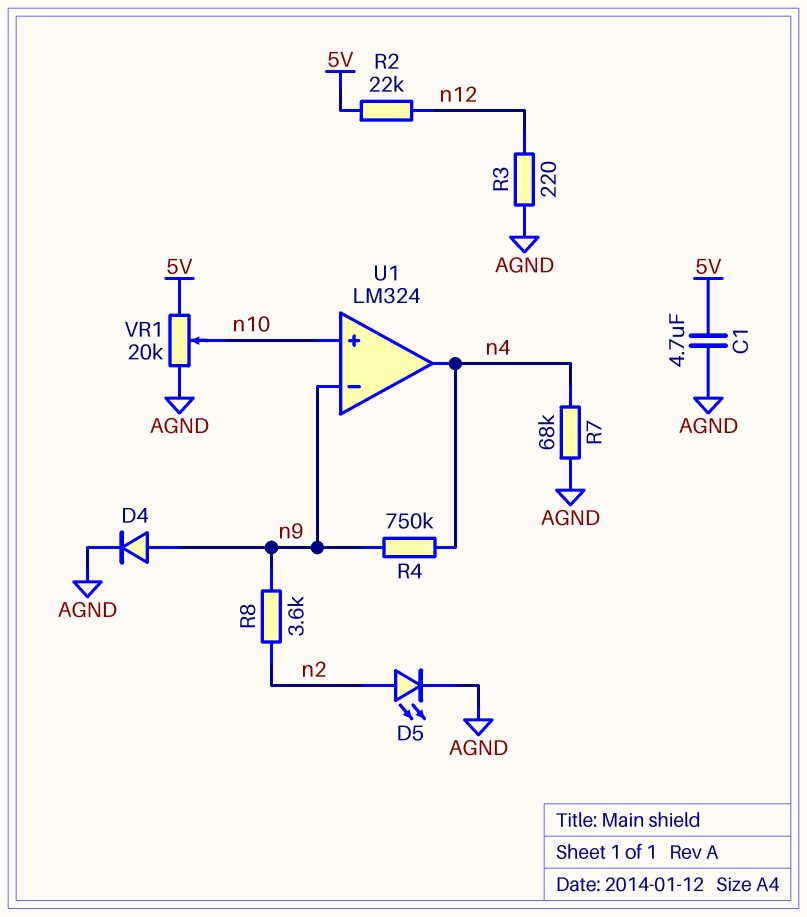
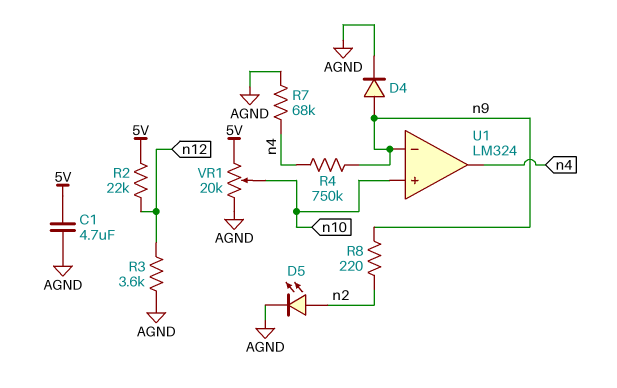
R3: 220 (AGND, n12) -> 3.6k (AGND, n12)
R8: 3.6k (n2, n9) -> 220 (n2, n9)

